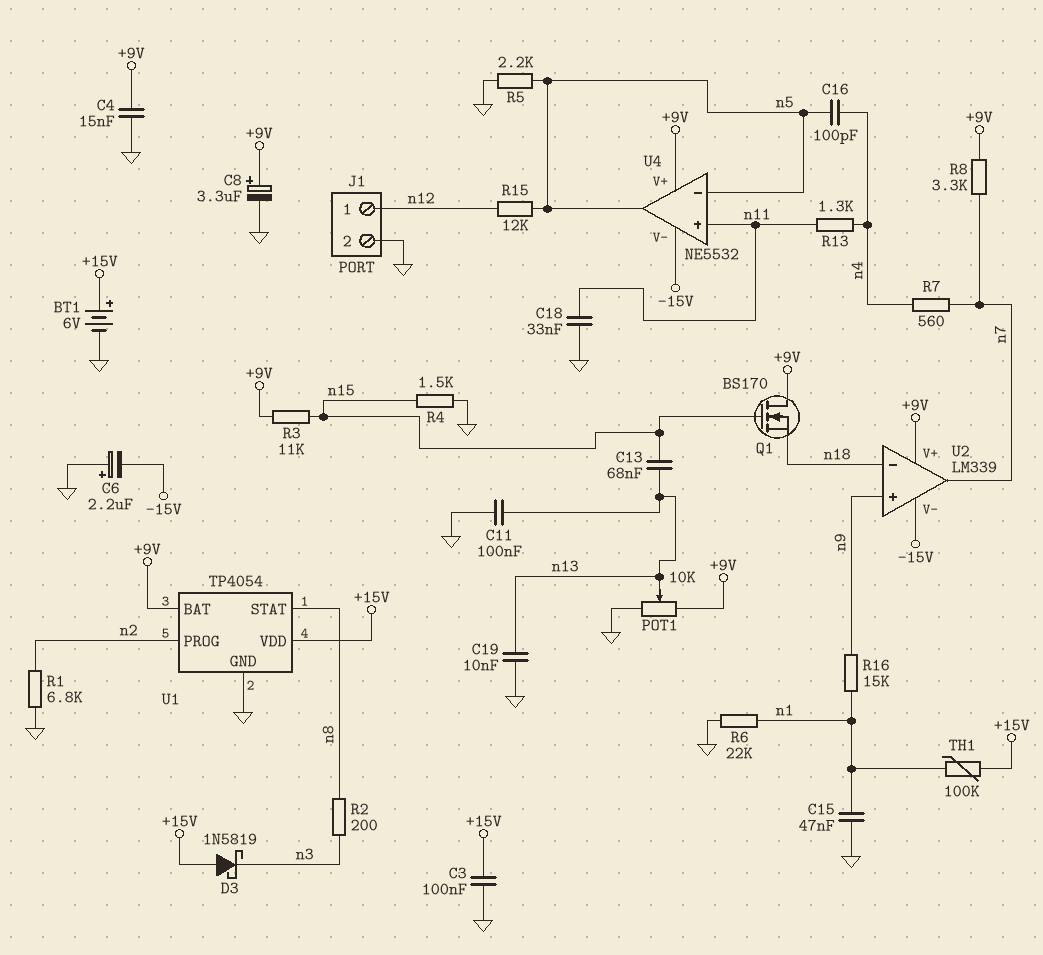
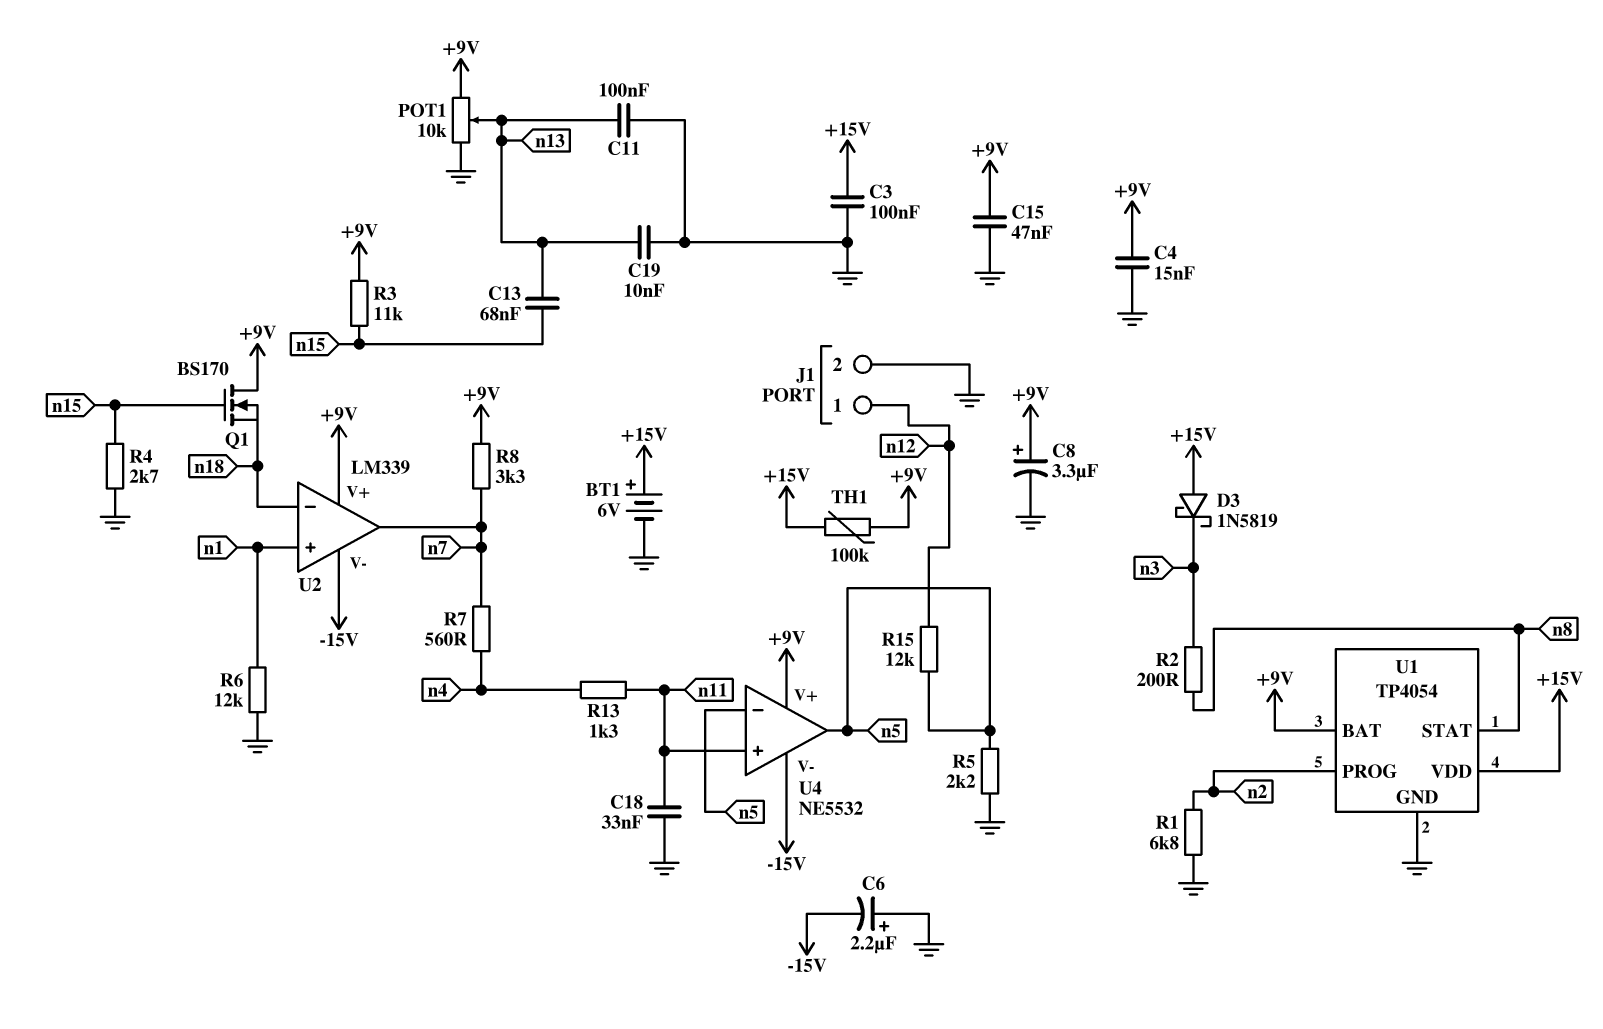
C15: 47nF (GND, n1) -> 47nF (+9V, GND)
C16: 100pF (n4, n5) -> none
R4: 1.5k (GND, n15) -> 2.7k (GND, n15)
R6: 22k (GND, n1) -> 12k (GND, n1)
R16: 15k (n1, n9) -> none
TH1: 100k (+15V, n1) -> 100k (+9V, +15V)
U2 pin in+: n9 -> n1

